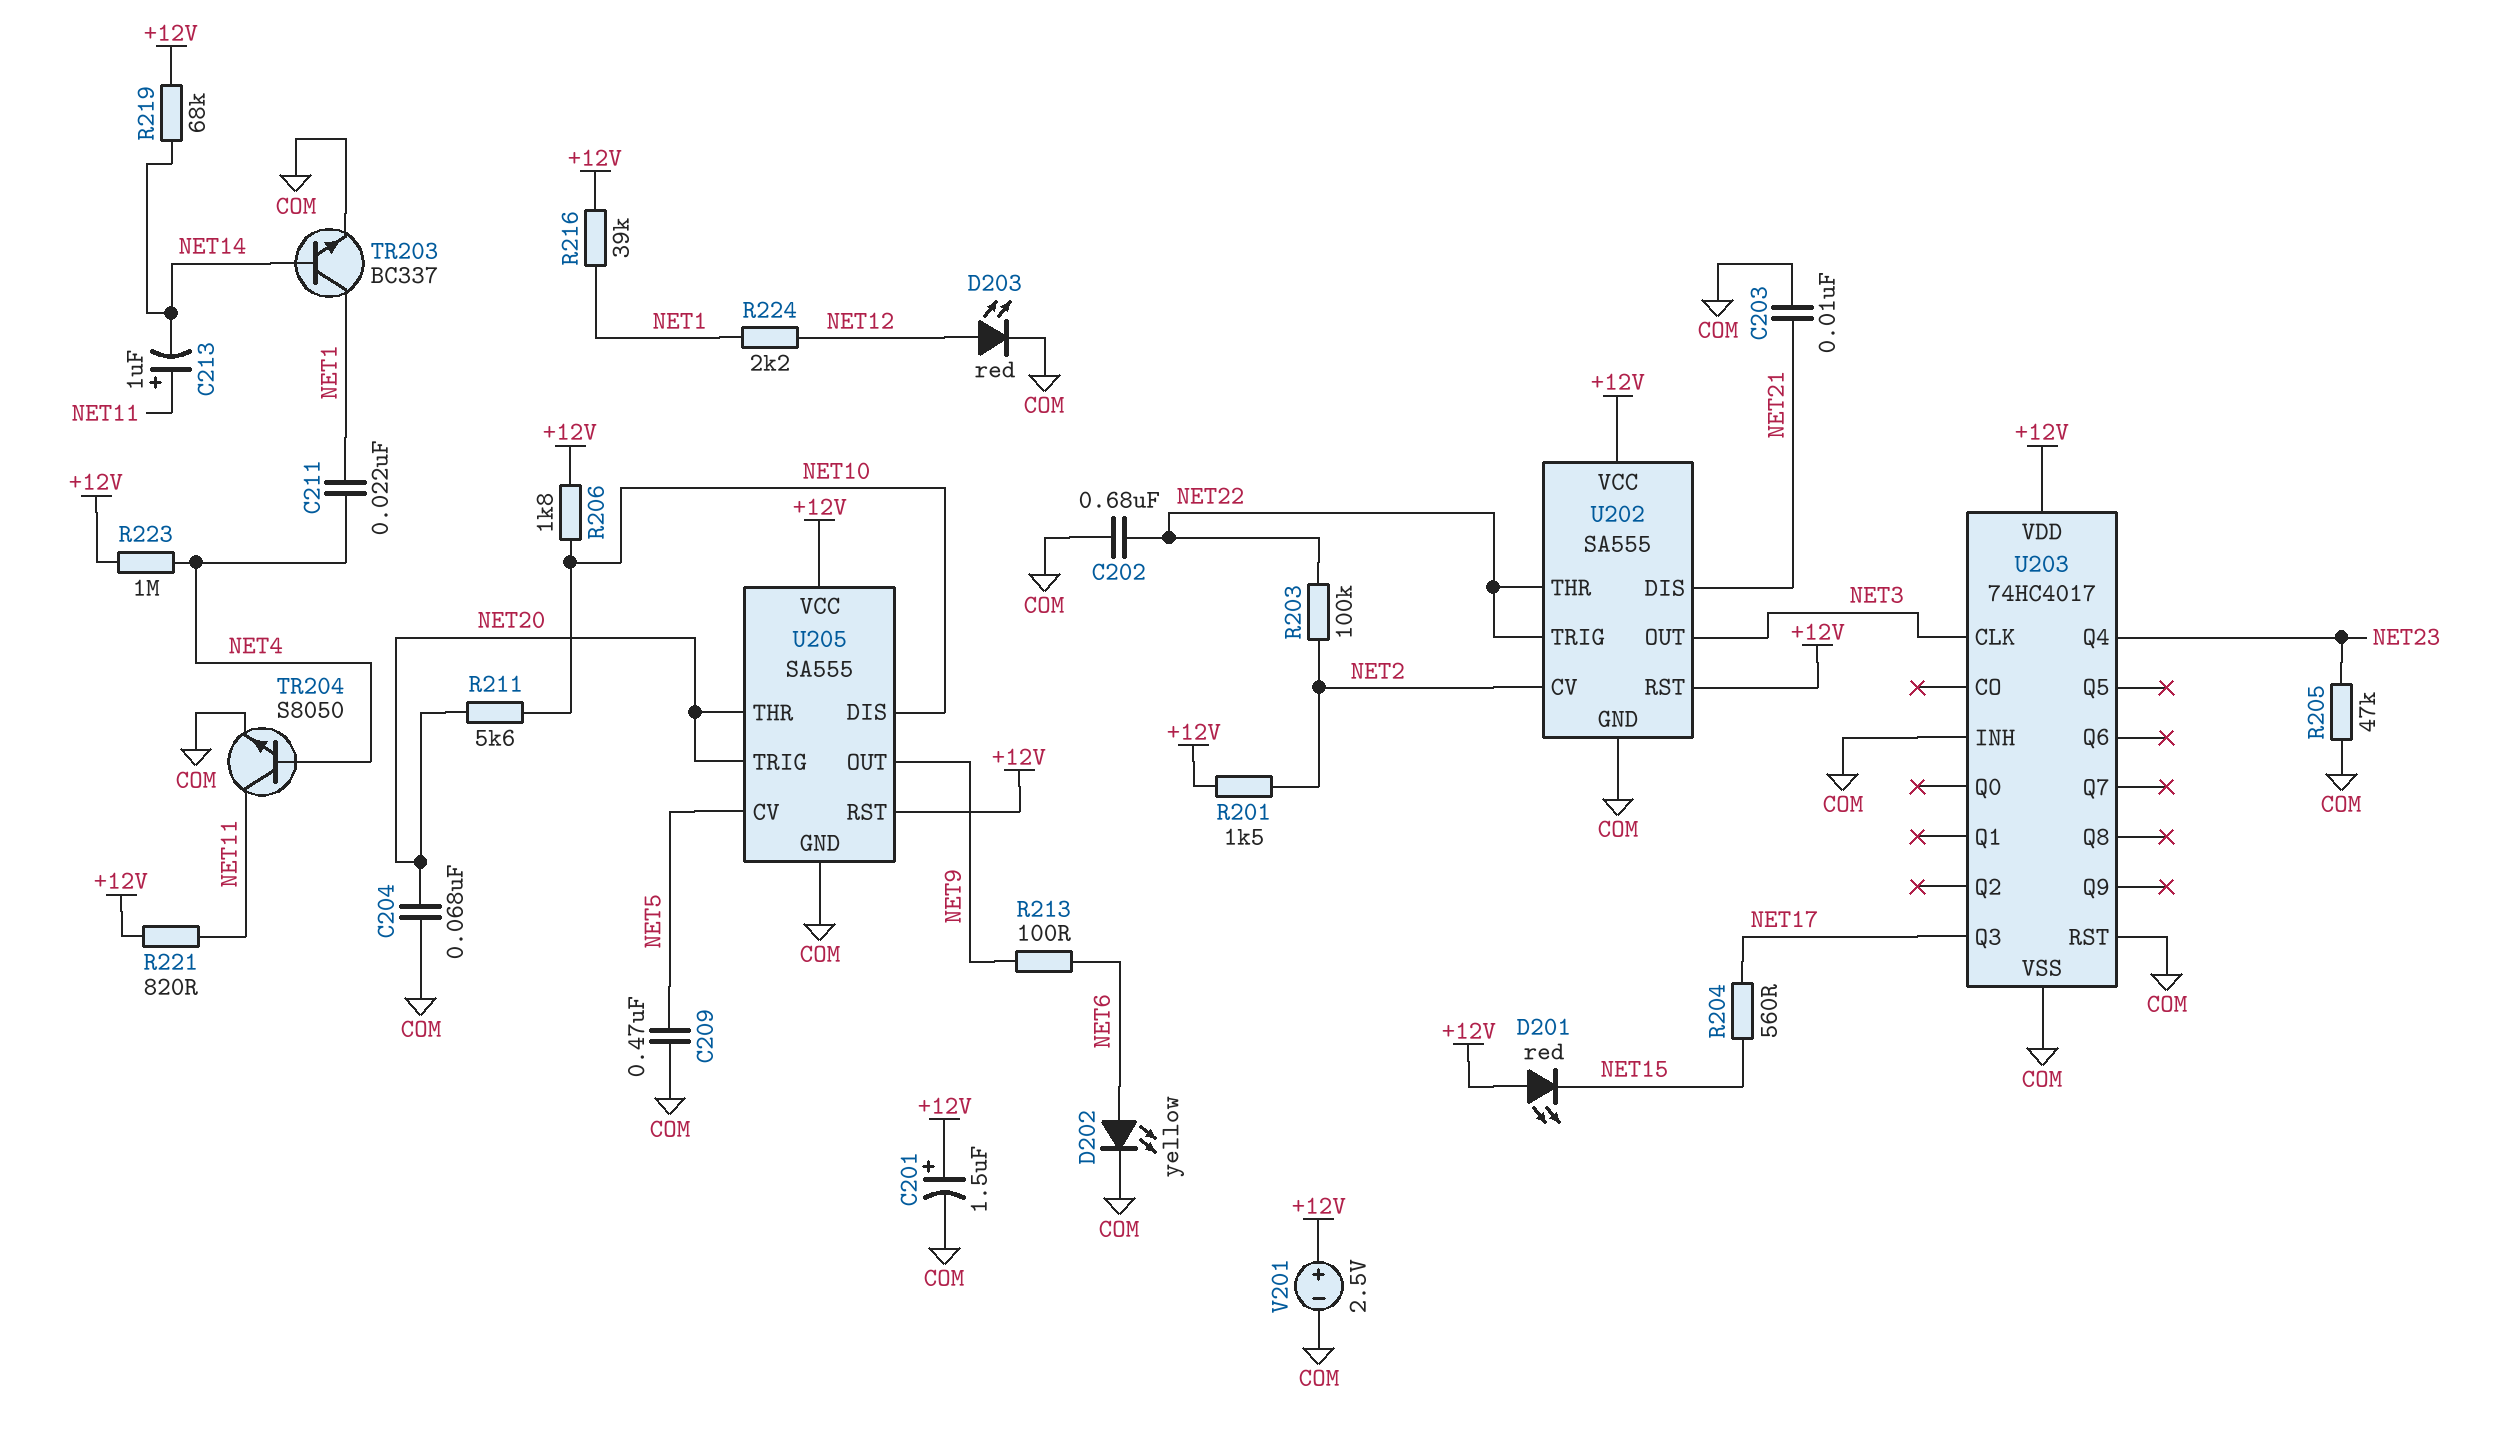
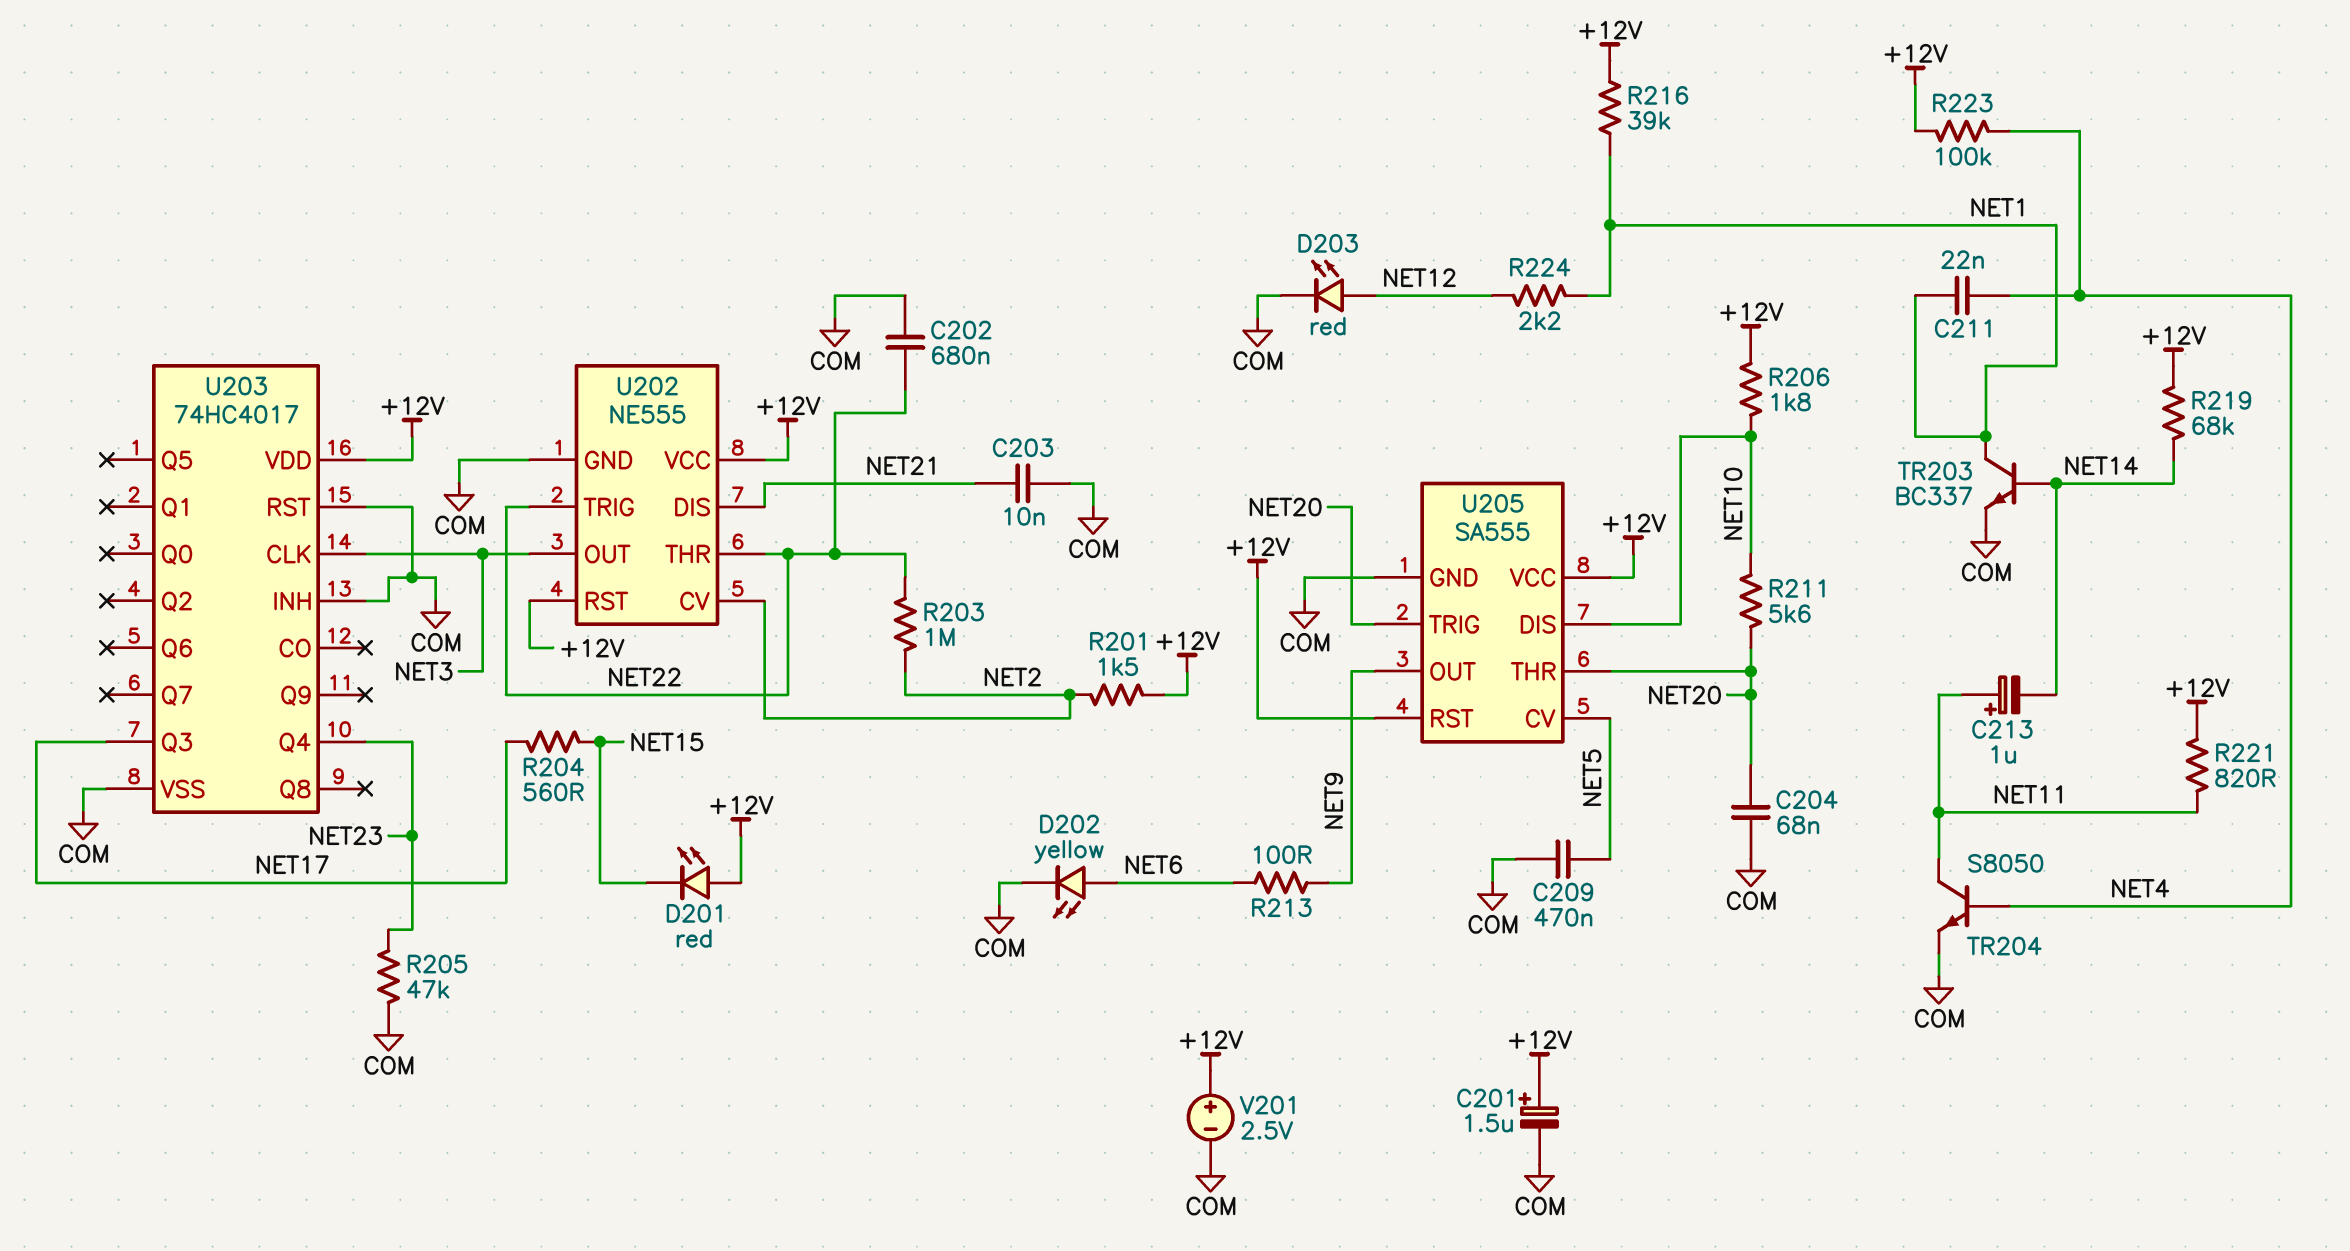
R203: 100k (NET2, NET22) -> 1M (NET2, NET22)
R223: 1M (+12V, NET4) -> 100k (+12V, NET4)
U202: SA555 -> NE555

